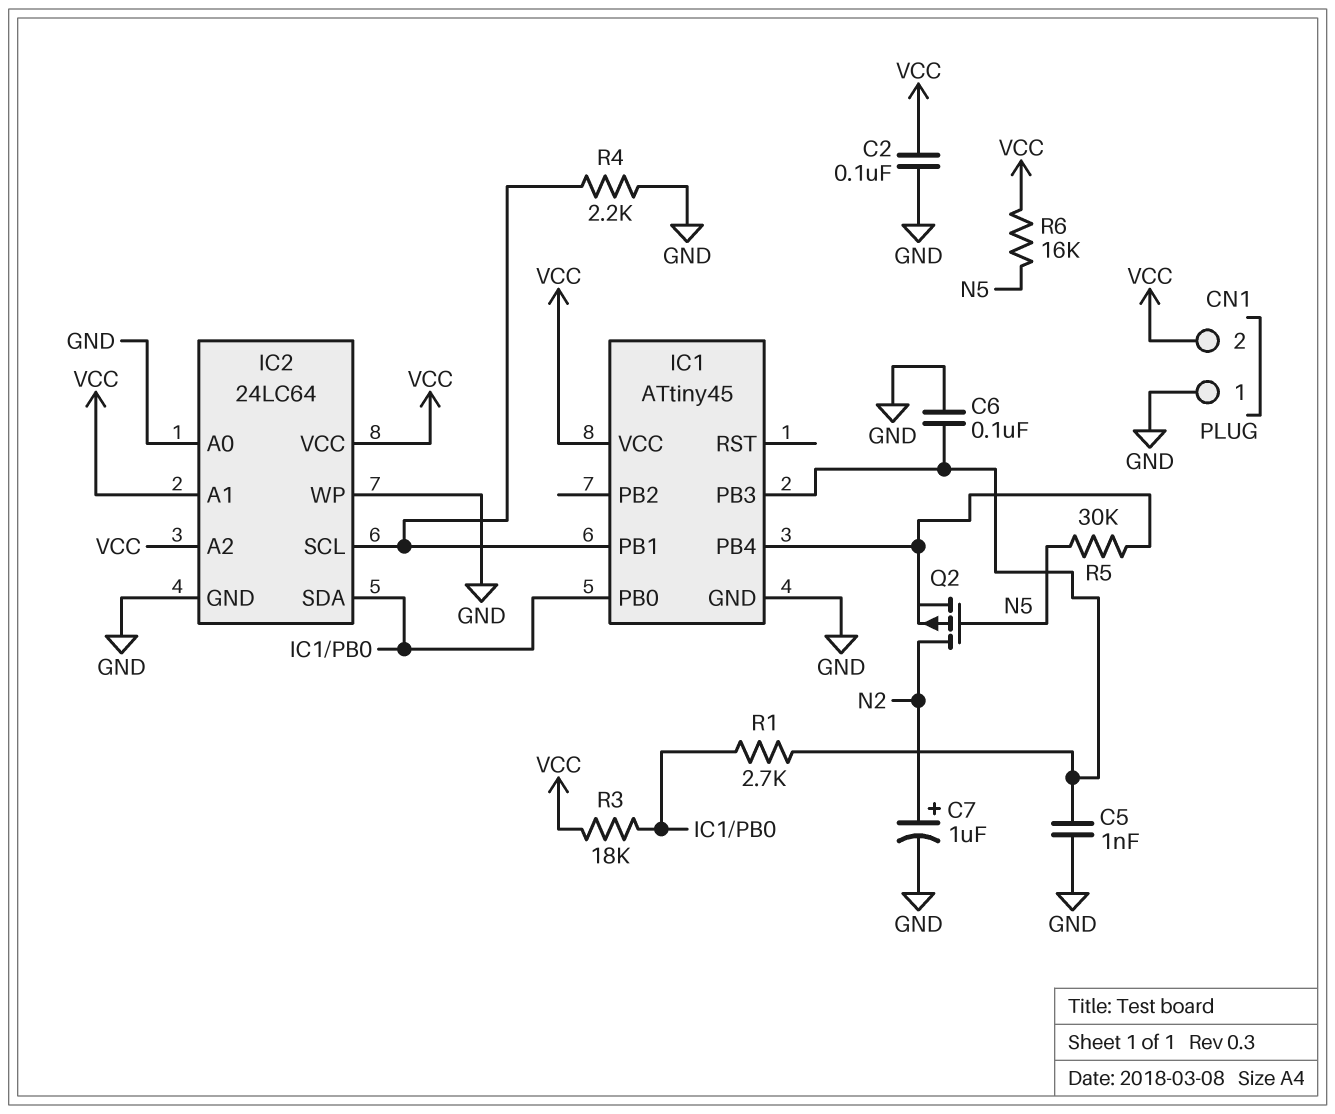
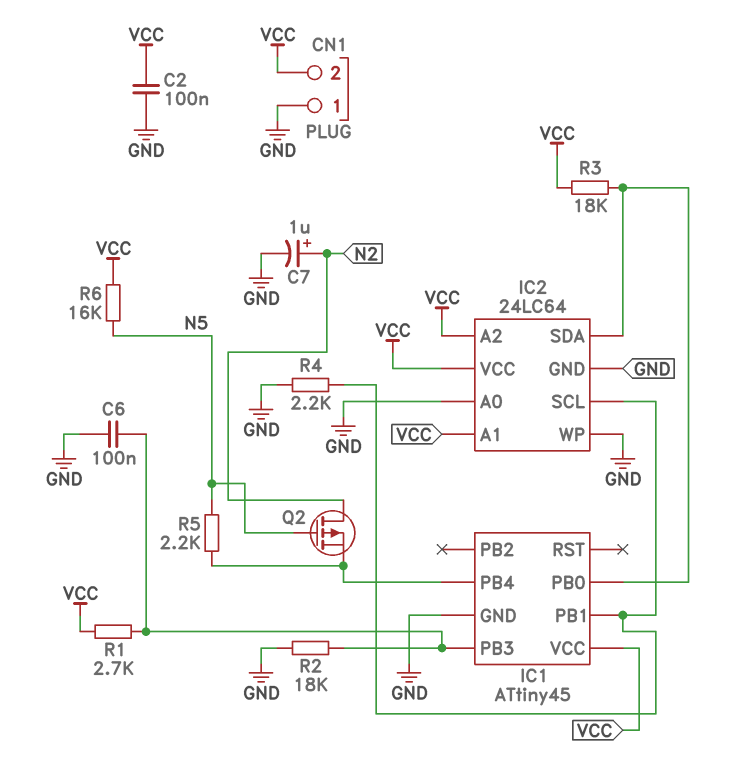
C5: 1nF (GND, IC1/PB3) -> none
R1: 2.7k (IC1/PB0, IC1/PB3) -> 2.7k (IC1/PB3, VCC)
R2: none -> 18k (GND, IC1/PB3)
R5: 30k (IC1/PB4, N5) -> 2.2k (IC1/PB4, N5)

